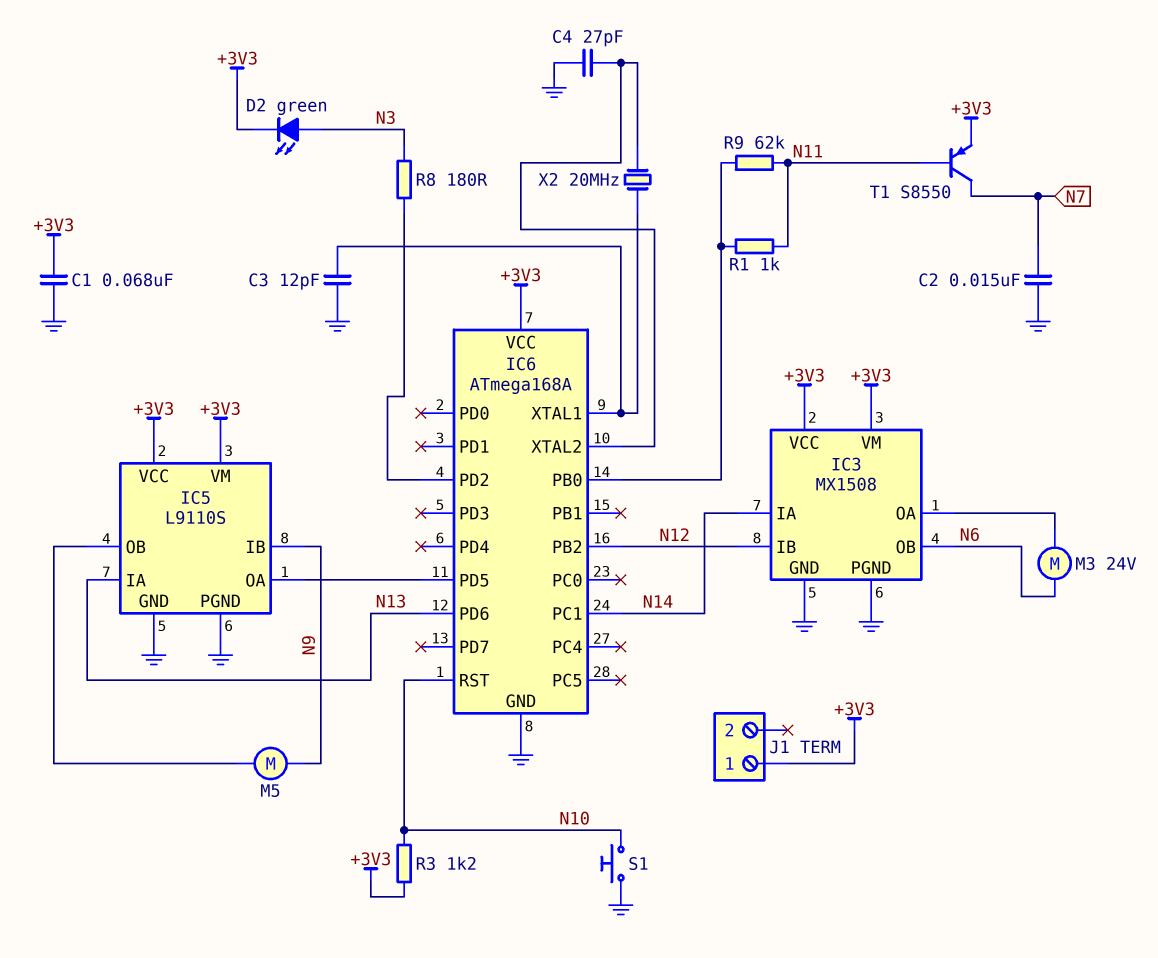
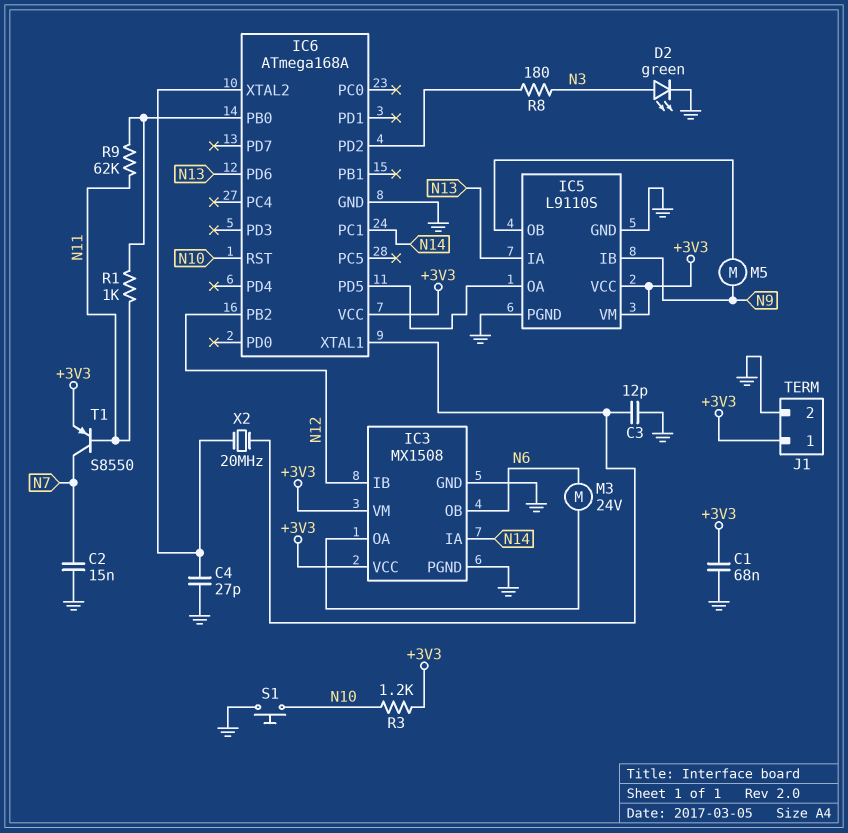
D2: LED green (A N3, K +3V3) -> LED green (A N3, K GND)
J1 pin 2: none -> GND

